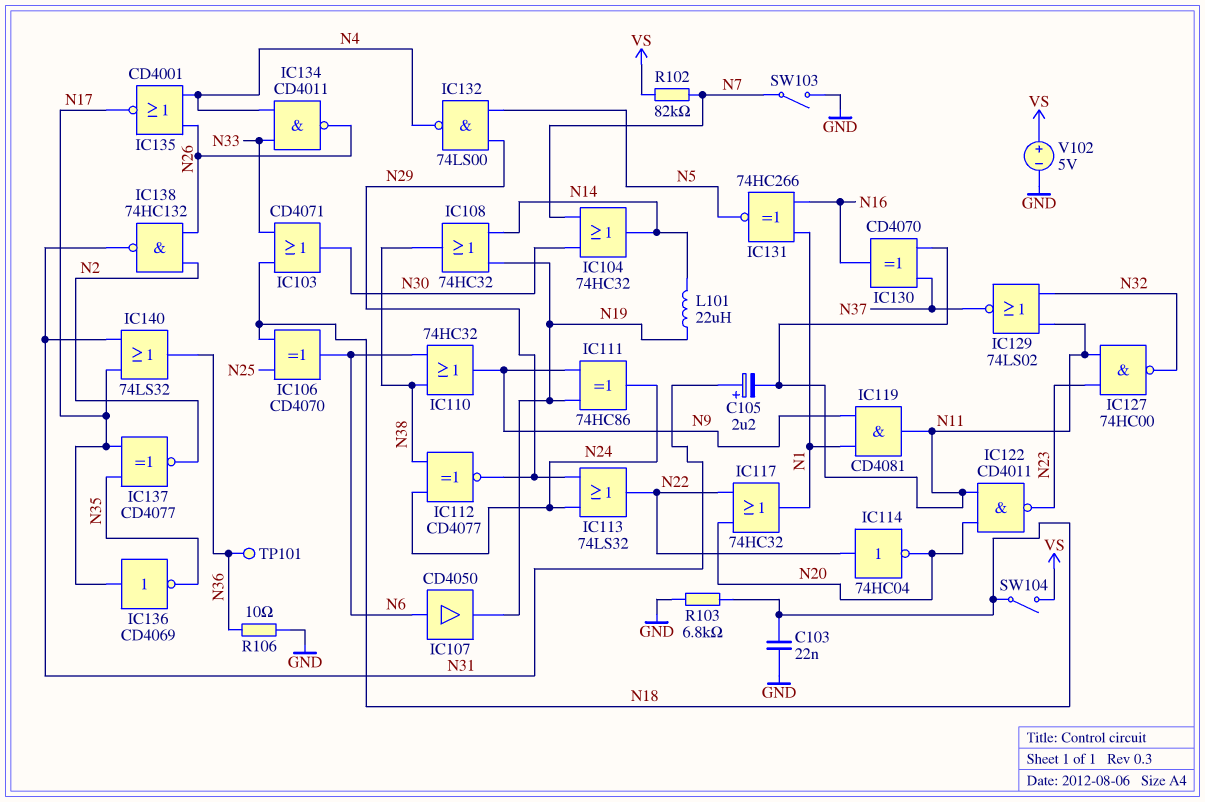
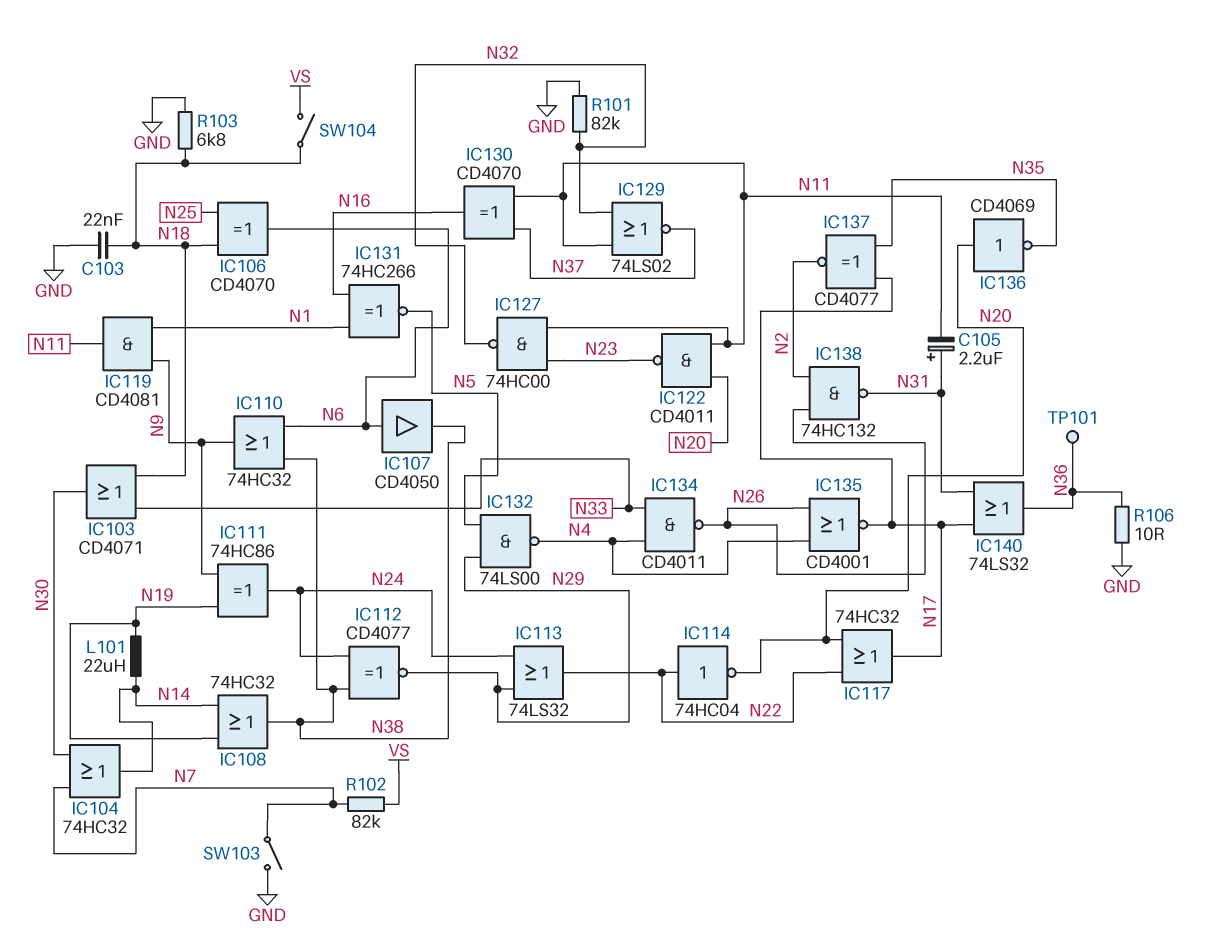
IC107: buffer CD4050 (in N6, out N19) -> buffer CD4050 (in N6, out N38)
IC117: OR 74HC32 (in N20, in N22, out N1) -> OR 74HC32 (in N20, in N22, out N17)
IC136: NOT CD4069 (in N17, out N35) -> NOT CD4069 (in N20, out N35)
R101: none -> 82k (GND, N32)
V102: 5V (plus VS, minus GND) -> none

